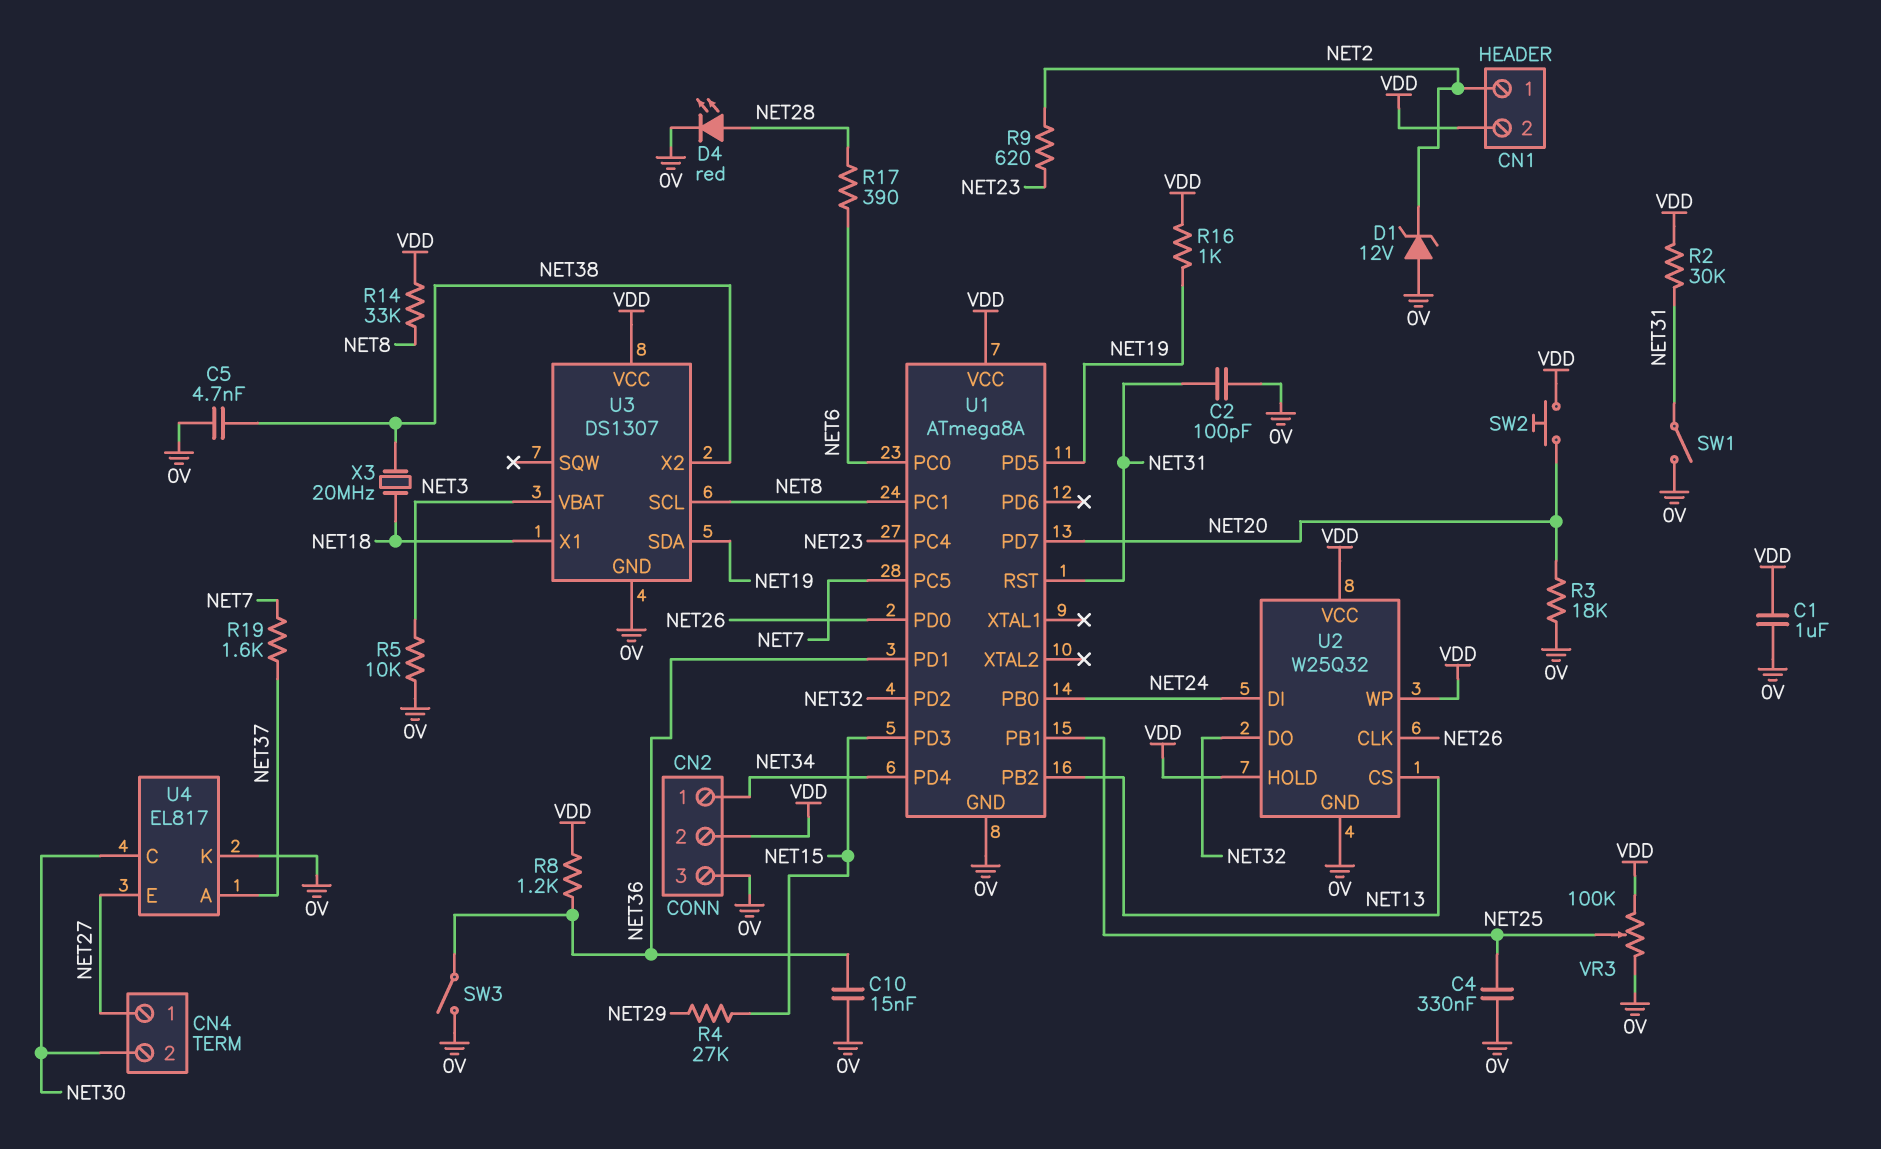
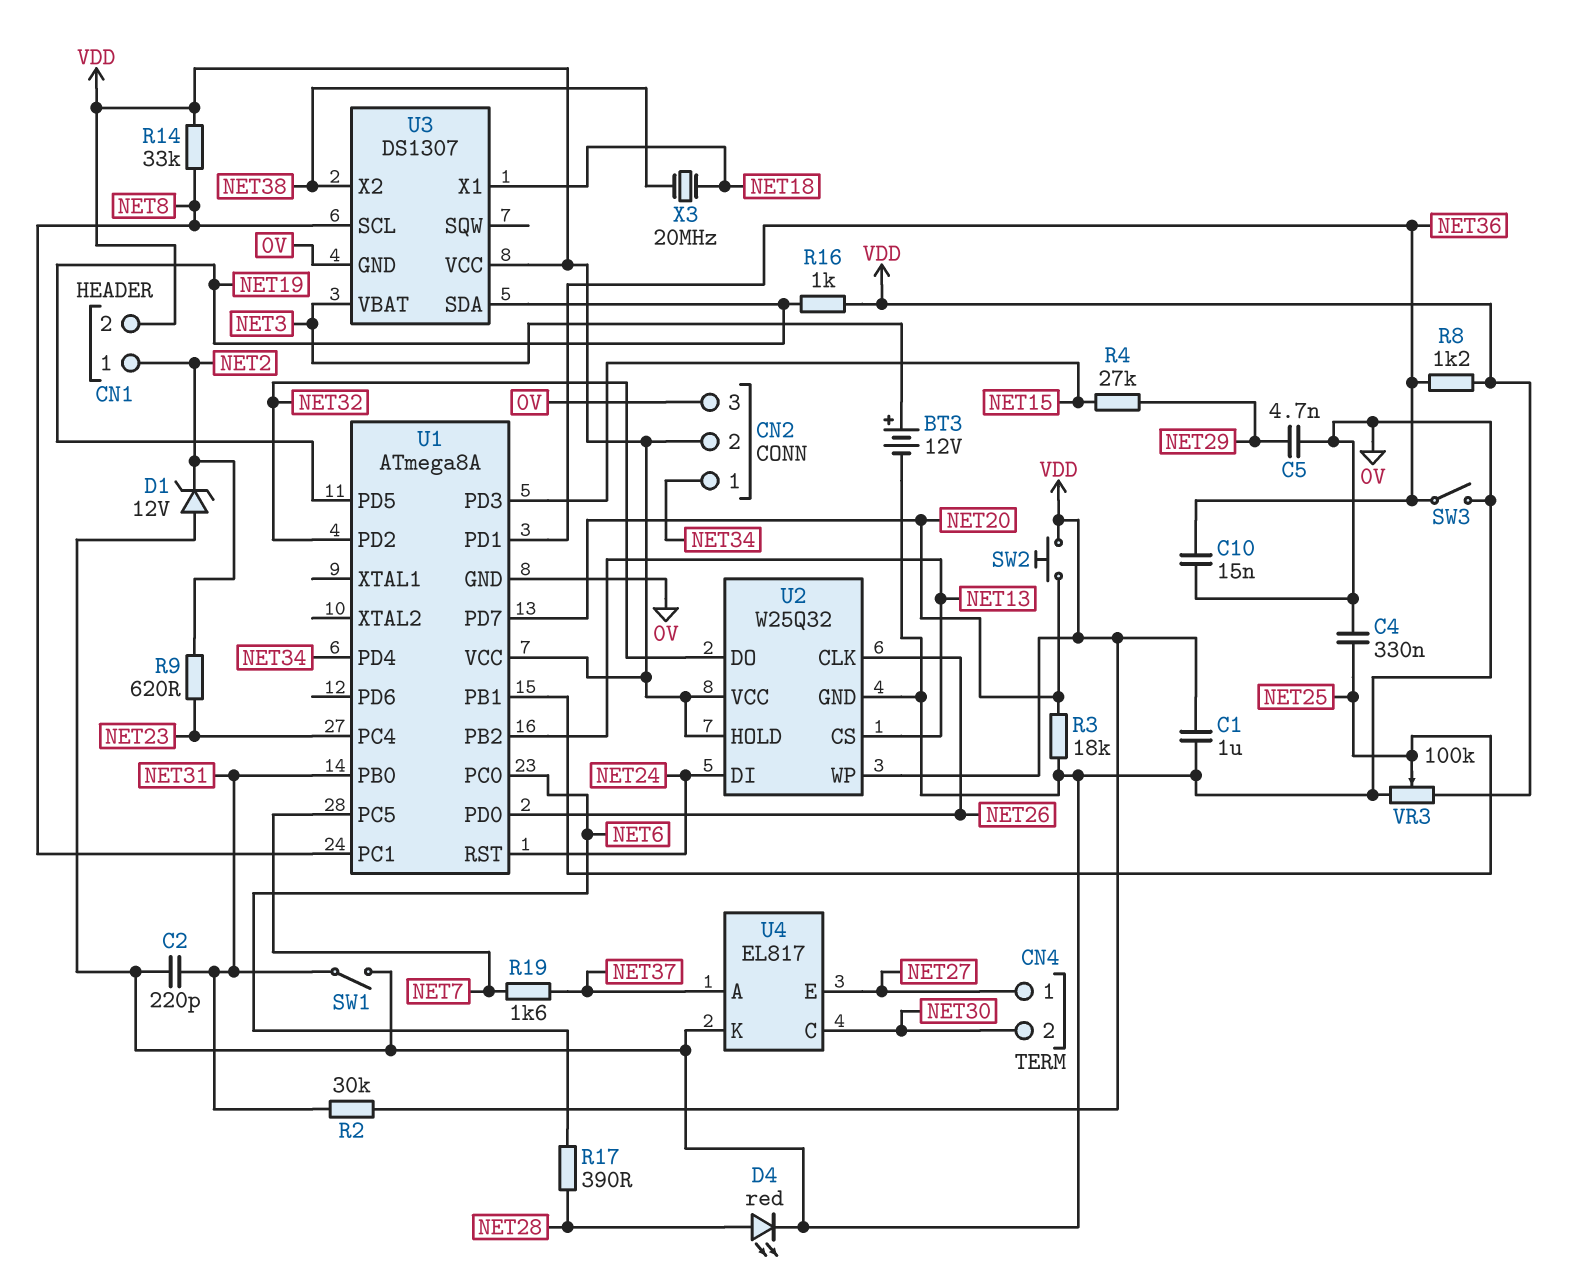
BT3: none -> 12V (plus NET3, minus 0V)
C2: 100pF (0V, NET31) -> 220pF (0V, NET31)
C5: 4.7nF (0V, NET38) -> 4.7nF (0V, NET29)
R5: 10k (0V, NET3) -> none
U1 pin PB0: NET24 -> NET31
U1 pin RST: NET31 -> NET24

